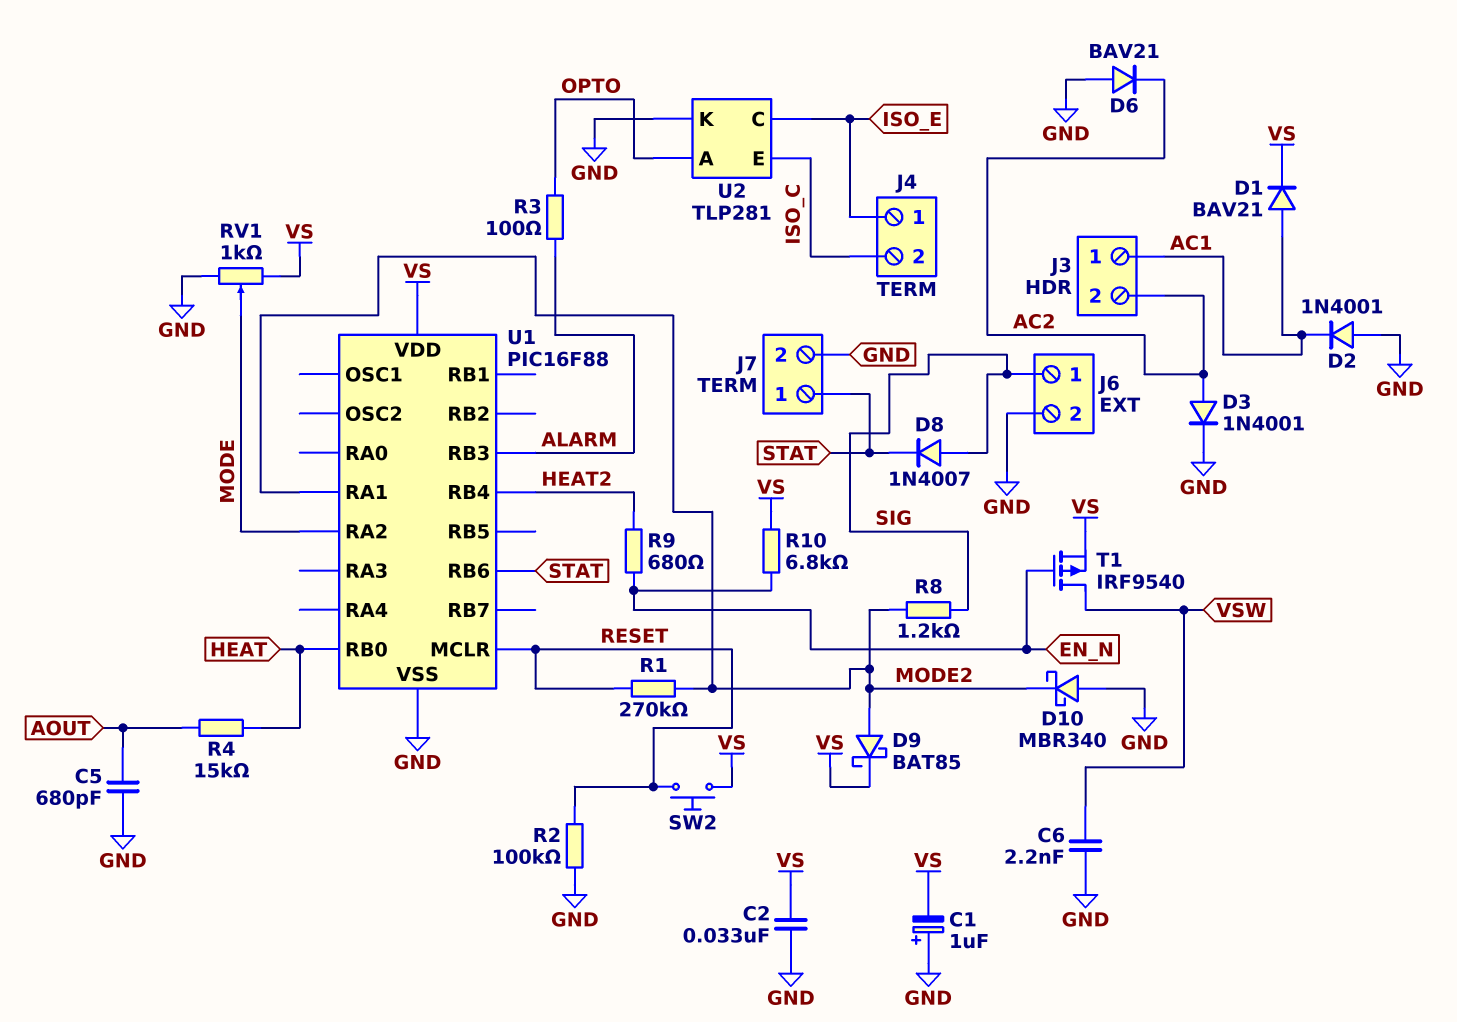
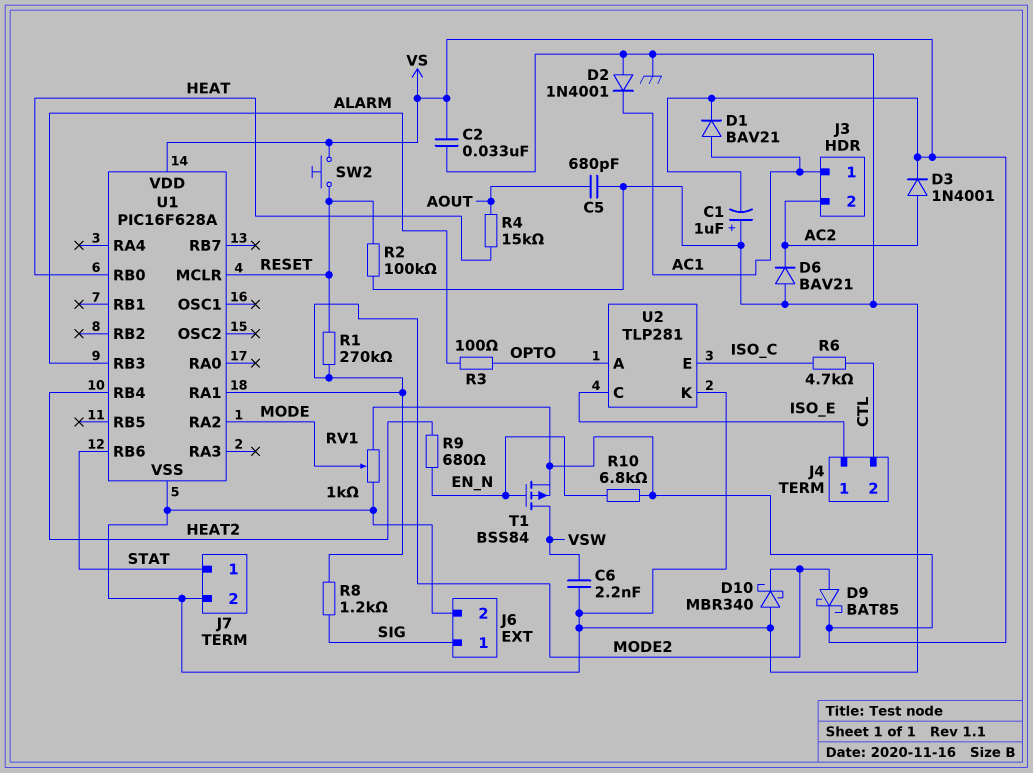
D3: diode 1N4001 (A AC2, K GND) -> diode 1N4001 (A AC2, K VS)
D8: diode 1N4007 (A SIG, K STAT) -> none
J4 pin 2: ISO_C -> CTL
R6: none -> 4.7k (CTL, ISO_C)
T1: PMOS IRF9540 (G EN_N, D VSW, S VS) -> PMOS BSS84 (G EN_N, D VSW, S VS)
U1: PIC16F88 -> PIC16F628A

